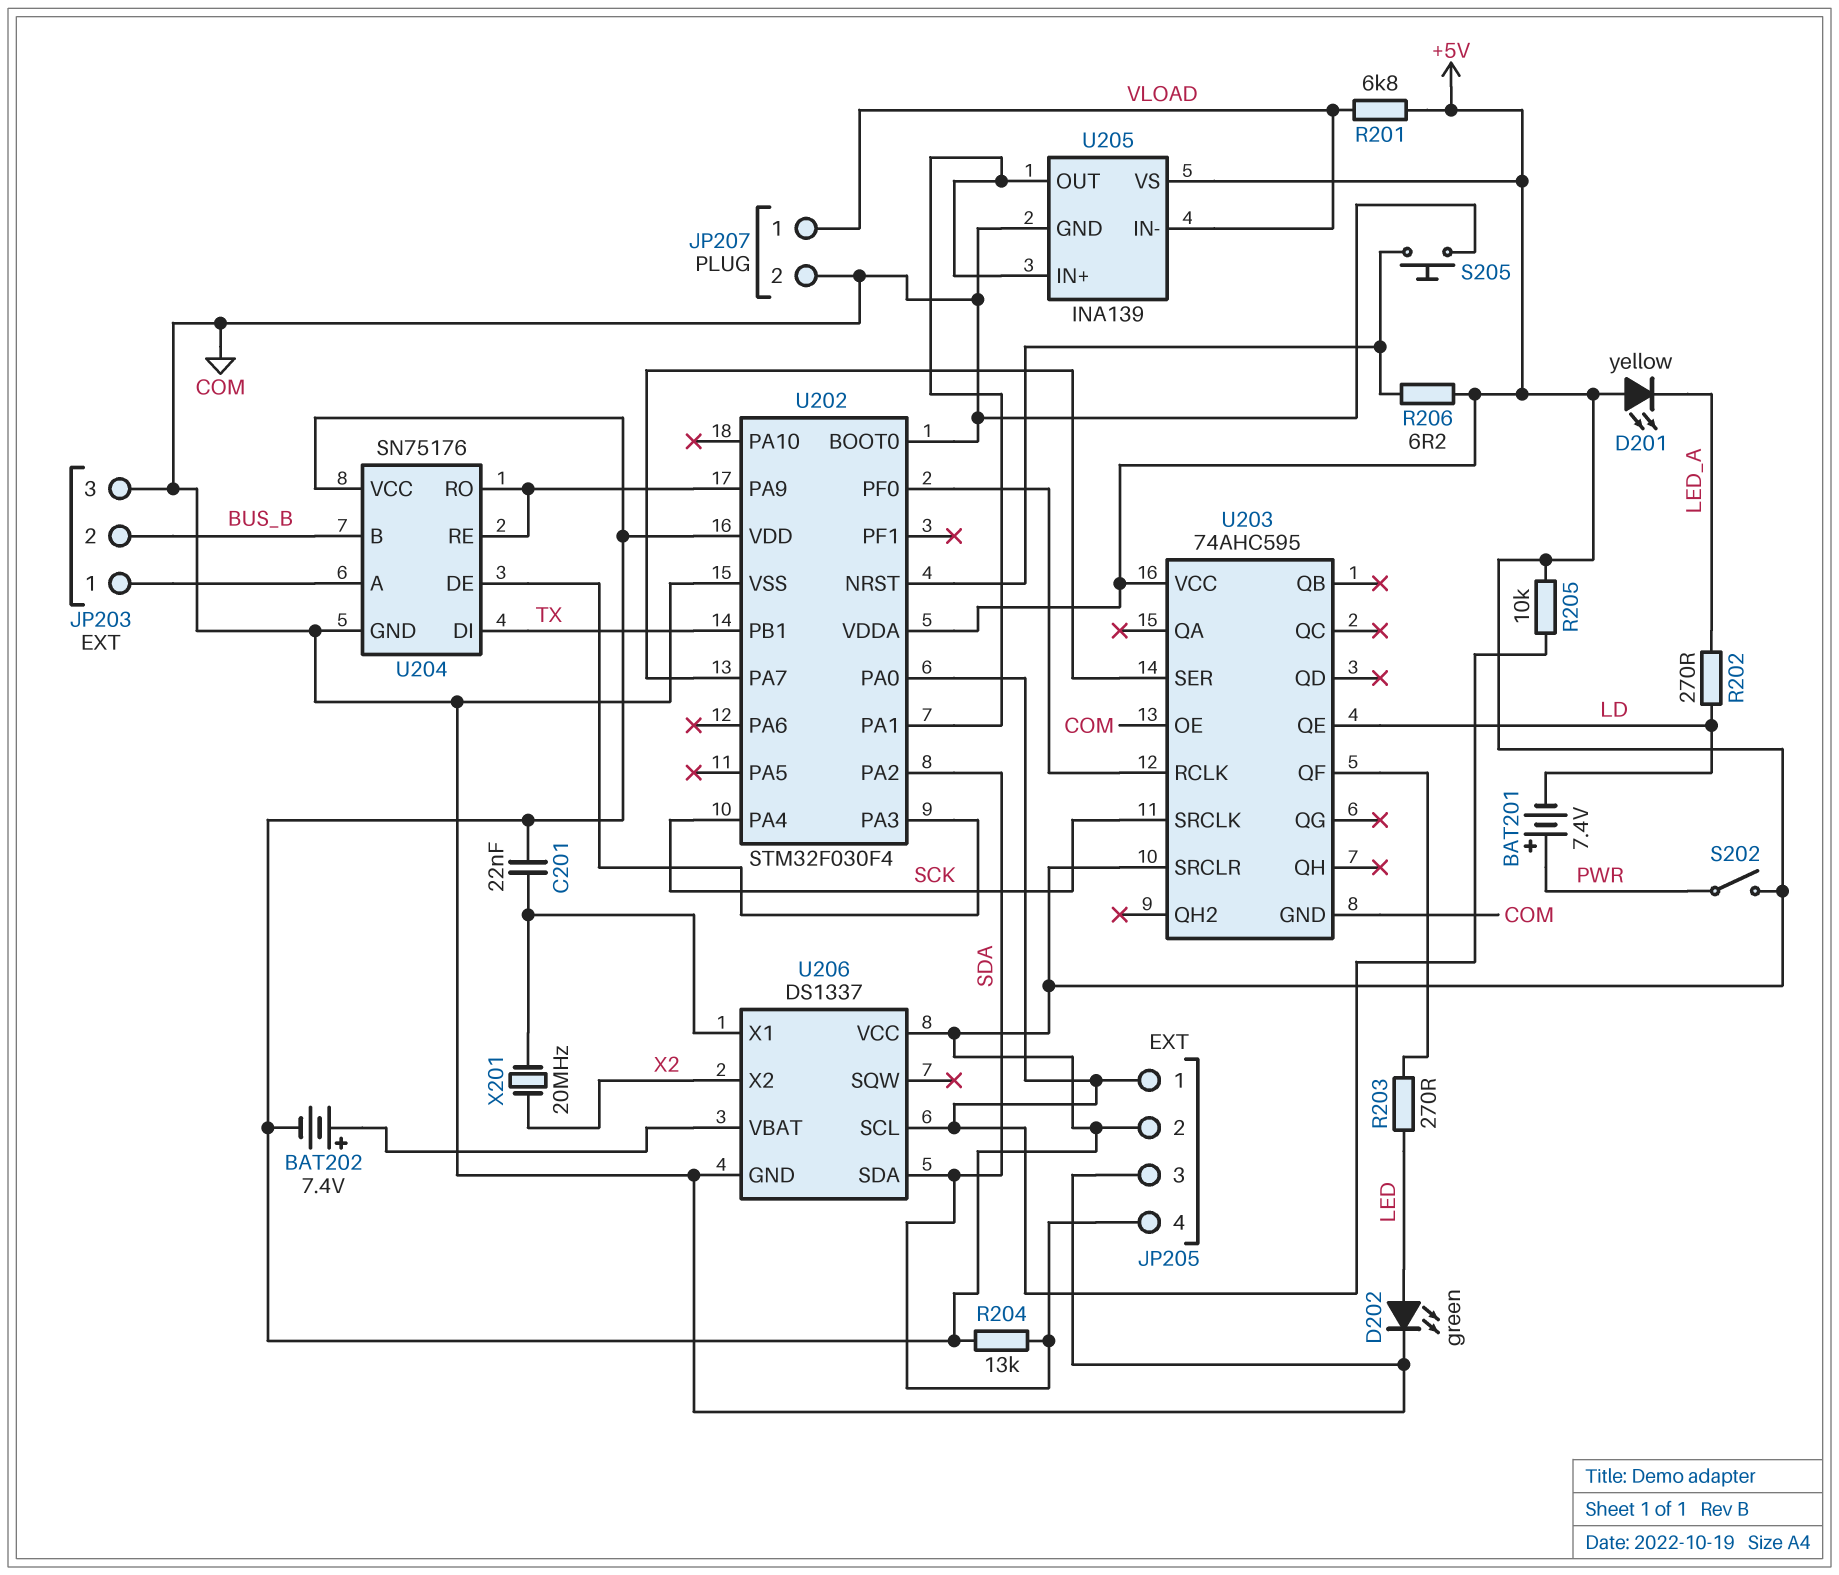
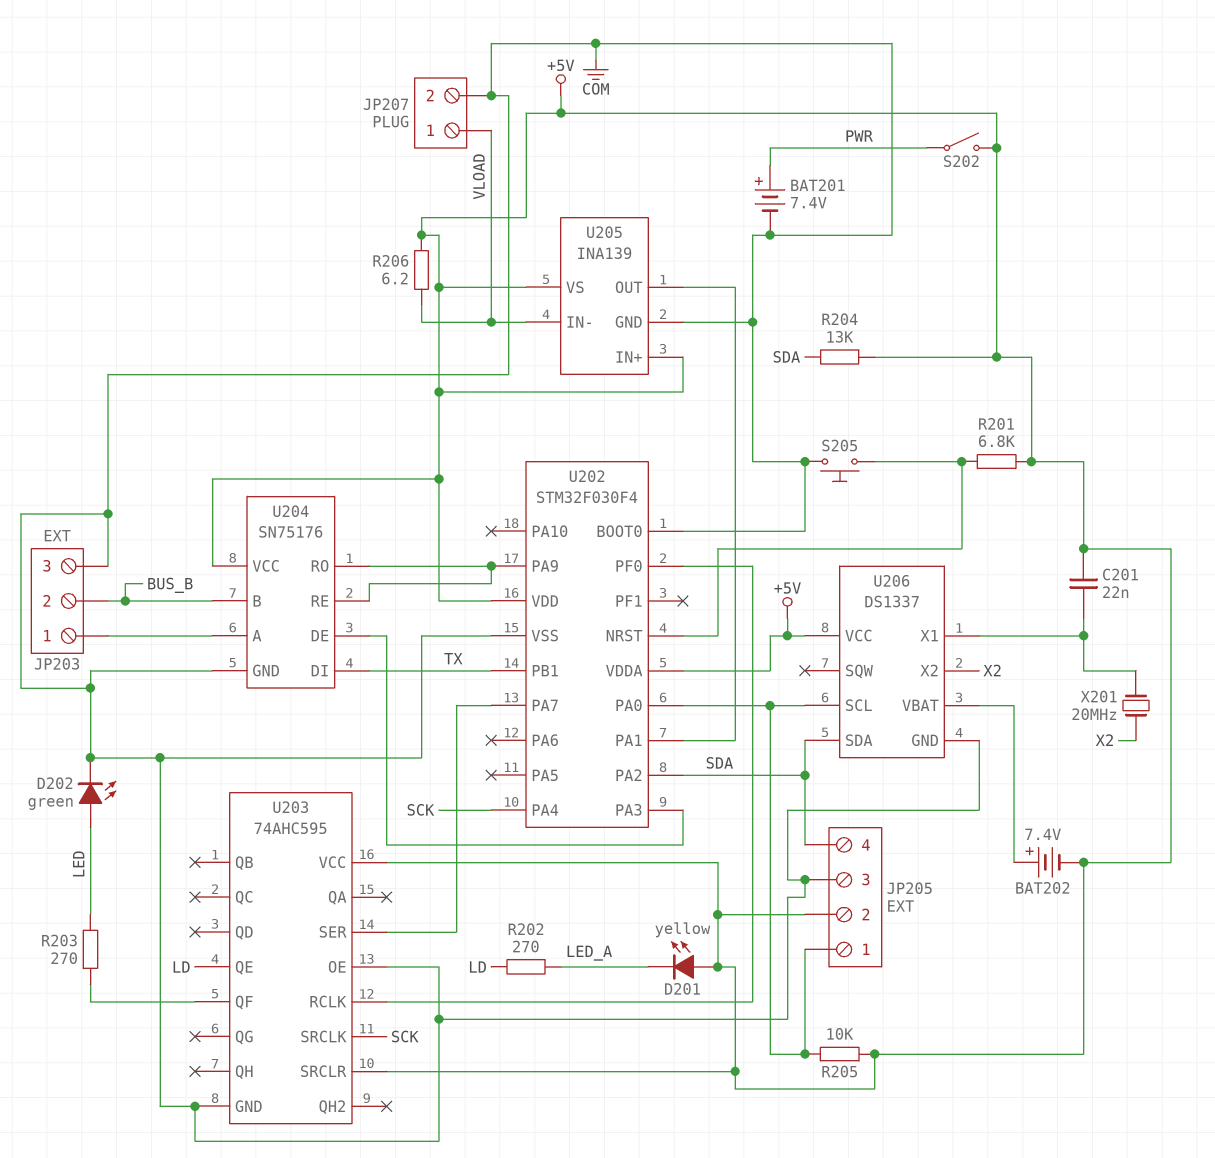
BAT201: 7.4V (plus PWR, minus LD) -> 7.4V (plus PWR, minus COM)
R201: 6.8k (+5V, VLOAD) -> 6.8k (+5V, U202/NRST)
R206: 6.2 (+5V, U202/NRST) -> 6.2 (+5V, VLOAD)
U205 pin IN+: U202/PA1 -> +5V

